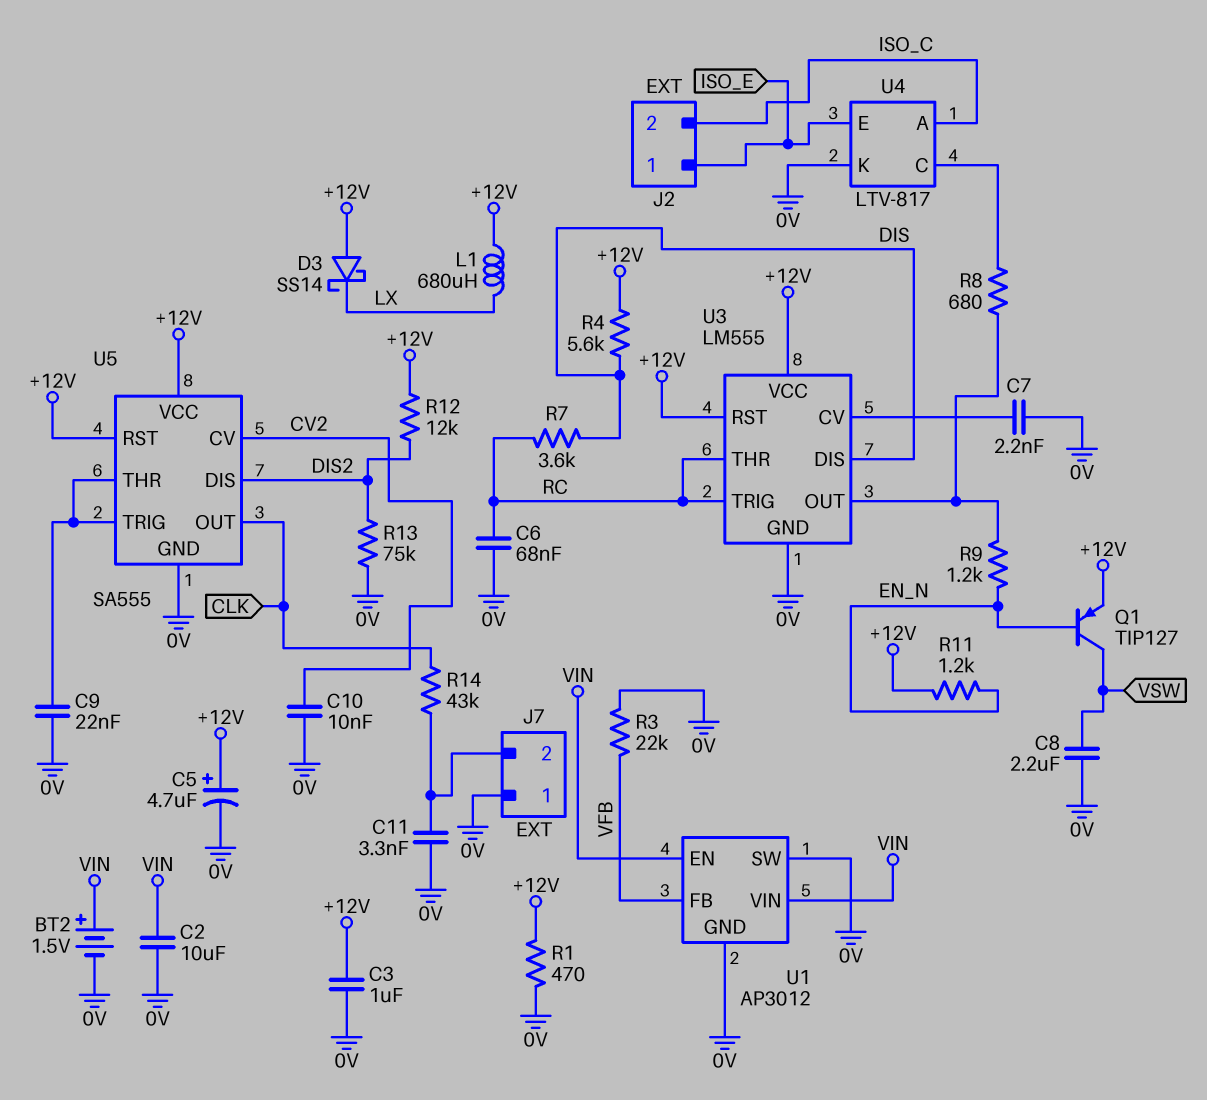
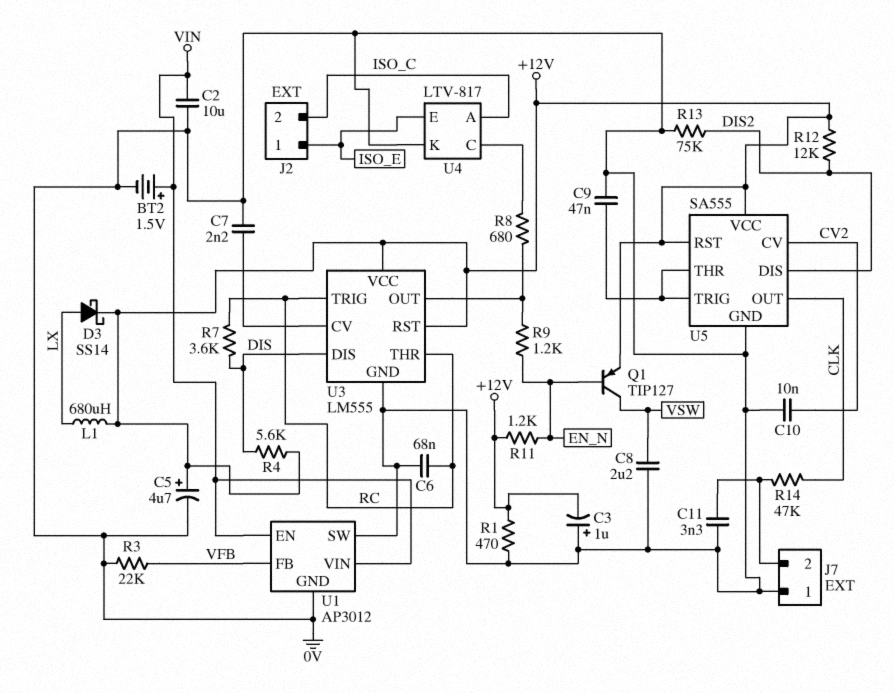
C3: 1uF (+12V, 0V) -> 1uF (plus 0V, minus +12V)
C9: 22nF (0V, U5/THR) -> 47nF (0V, U5/THR)
D3: schottky SS14 (A +12V, K LX) -> schottky SS14 (A LX, K +12V)
R14: 43k (CLK, J7/2) -> 47k (CLK, J7/2)

